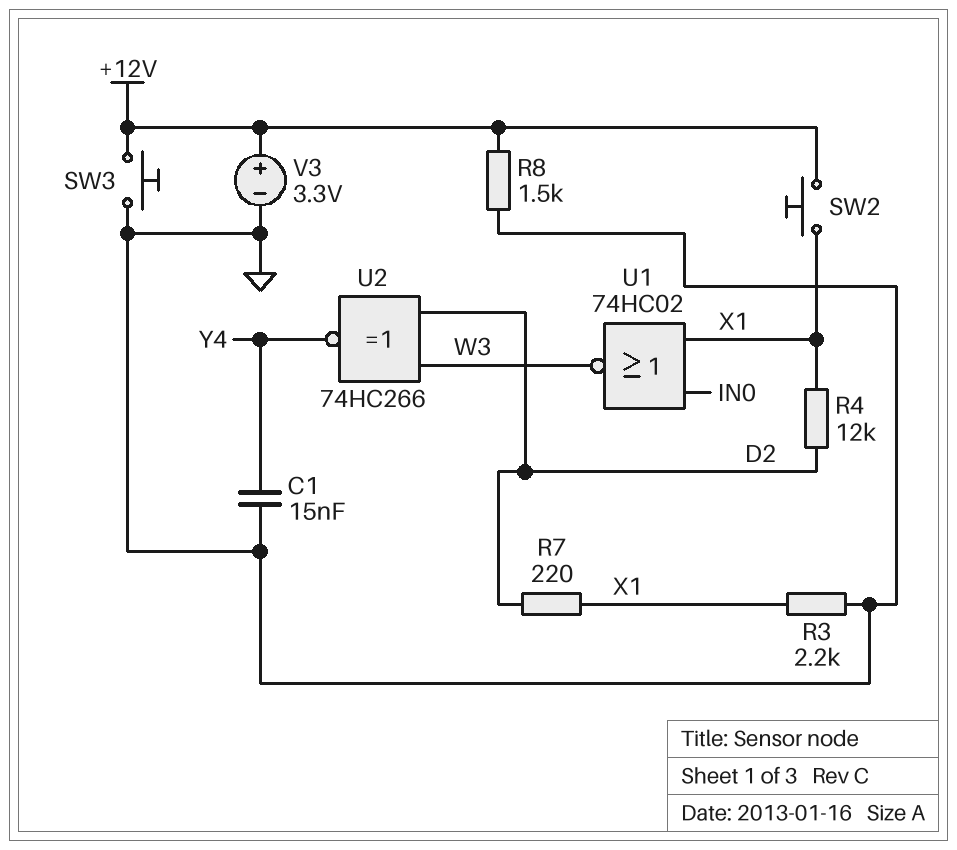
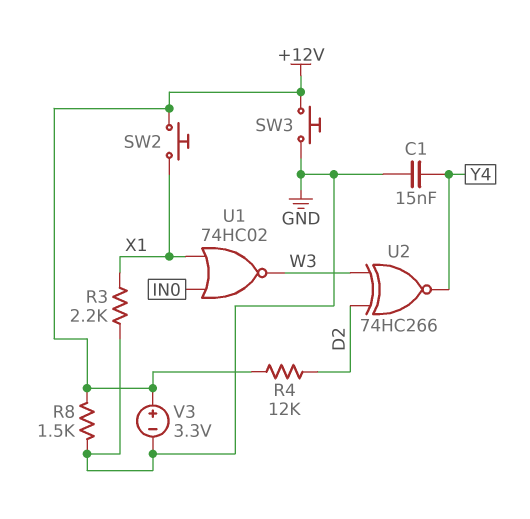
R4: 12k (D2, X1) -> 12k (+12V, D2)
R7: 220 (D2, X1) -> none

